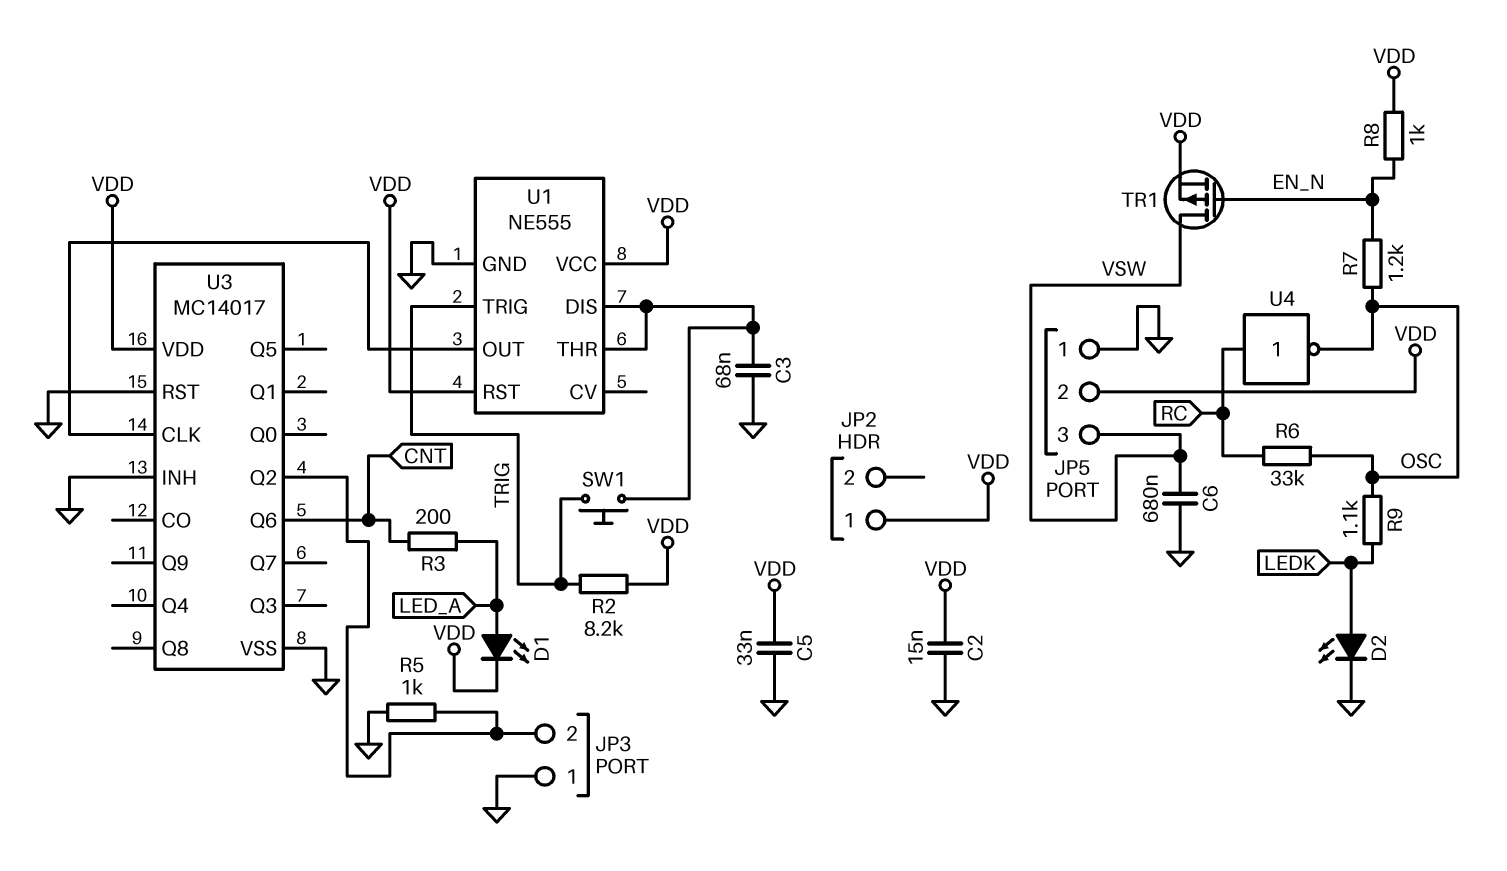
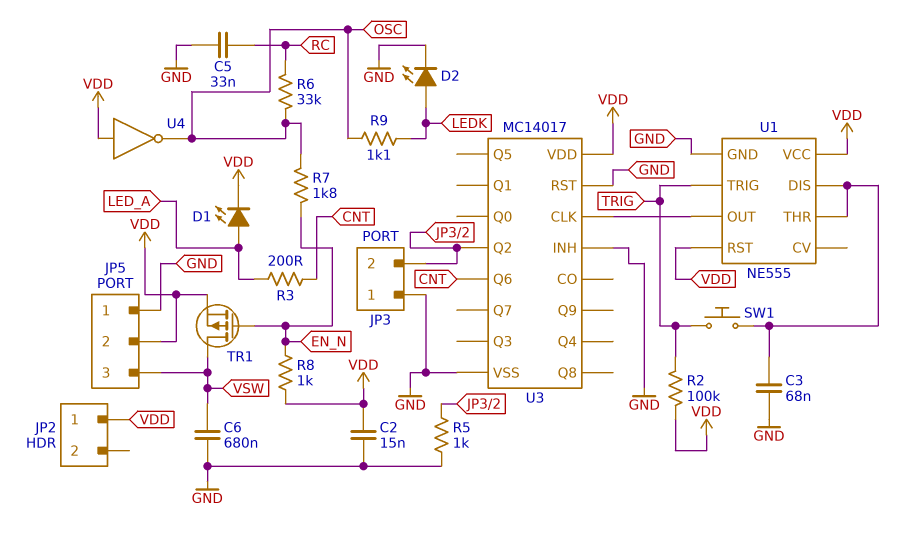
C5: 33nF (GND, VDD) -> 33nF (GND, RC)
R2: 8.2k (TRIG, VDD) -> 100k (TRIG, VDD)
R7: 1.2k (EN_N, OSC) -> 1.8k (EN_N, OSC)
U4: NOT (in RC, out OSC) -> NOT (in VDD, out OSC)

